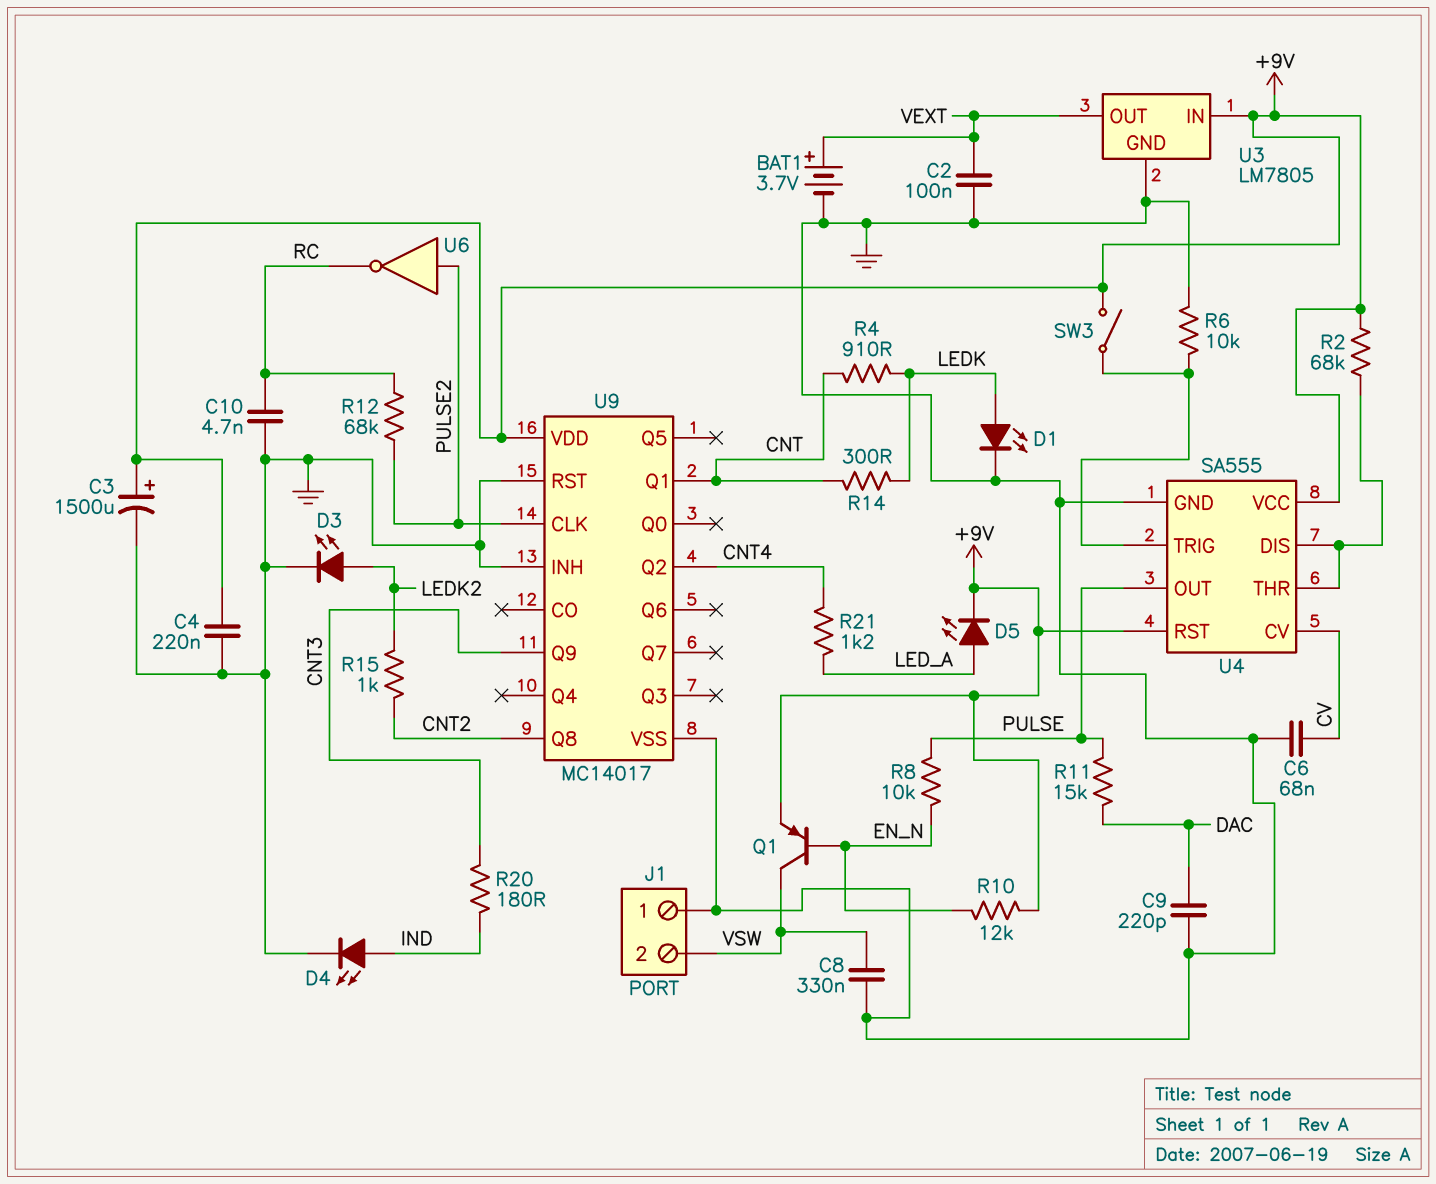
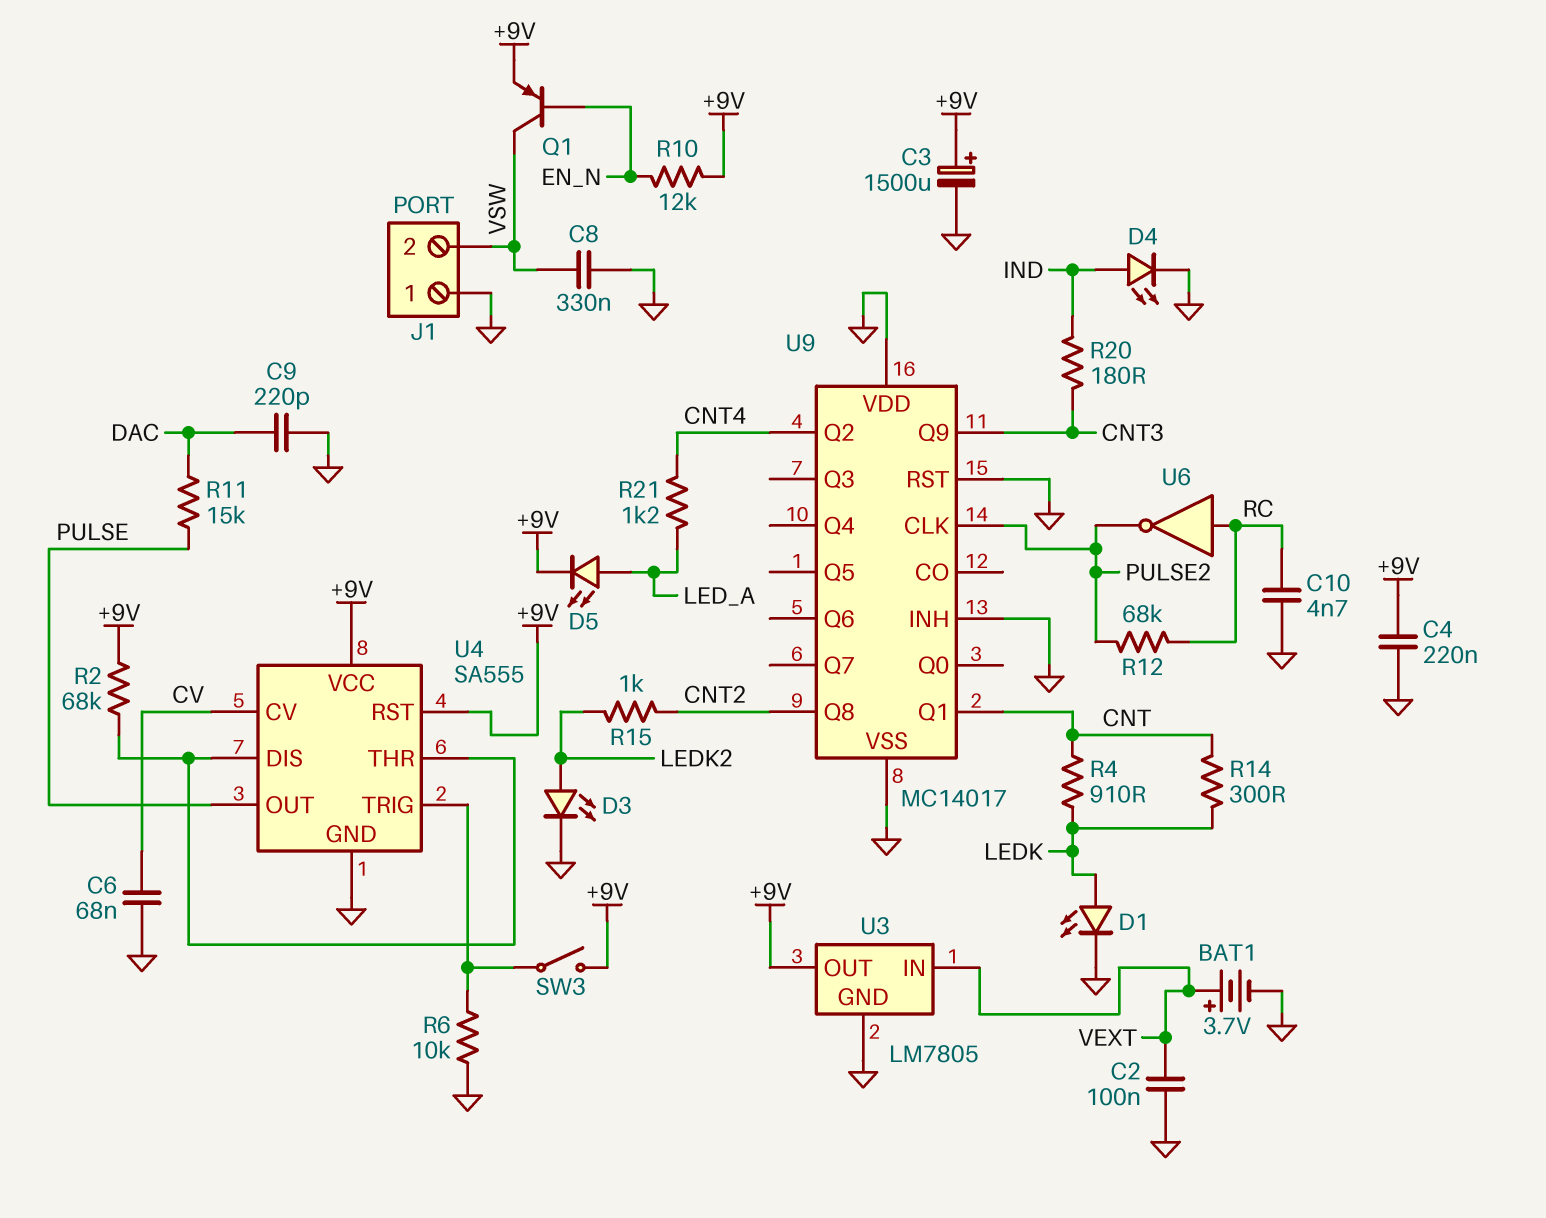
R8: 10k (EN_N, PULSE) -> none
U3 pin IN: +9V -> VEXT
U3 pin OUT: VEXT -> +9V
U6: NOT (in PULSE2, out RC) -> NOT (in RC, out PULSE2)
U9 pin VDD: +9V -> GND

